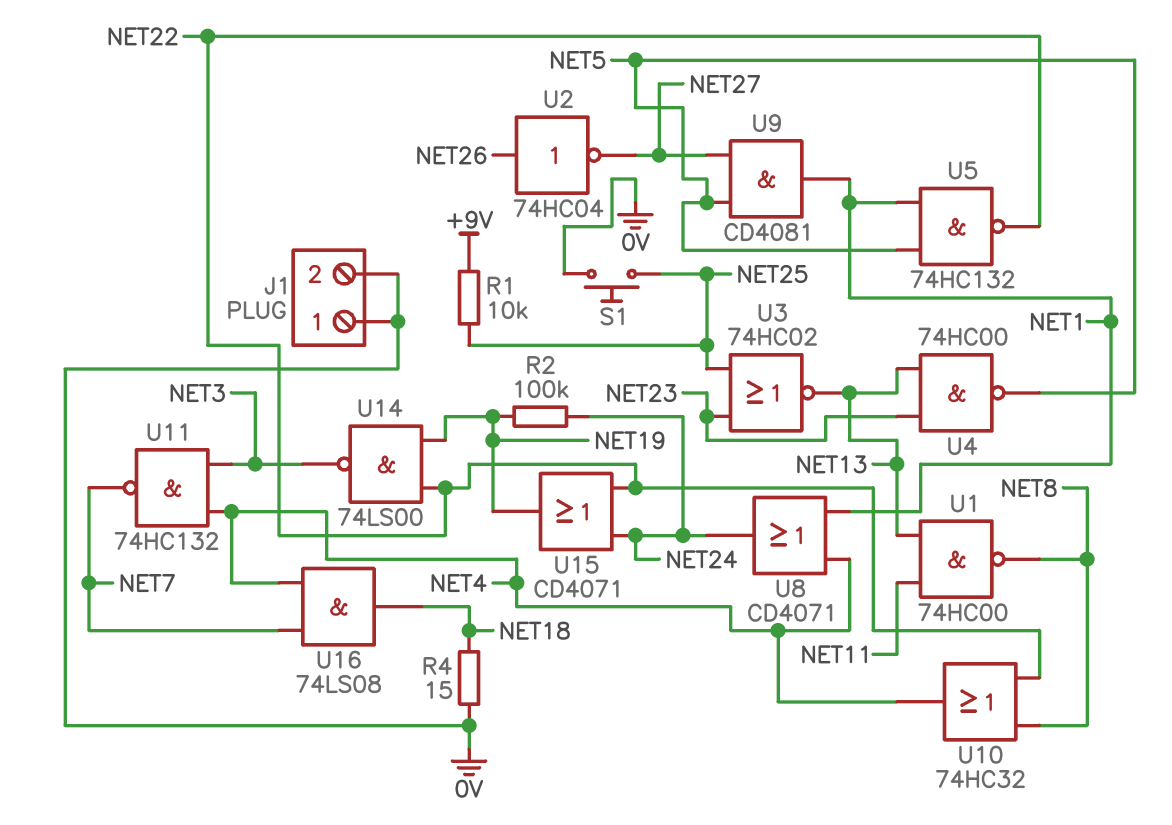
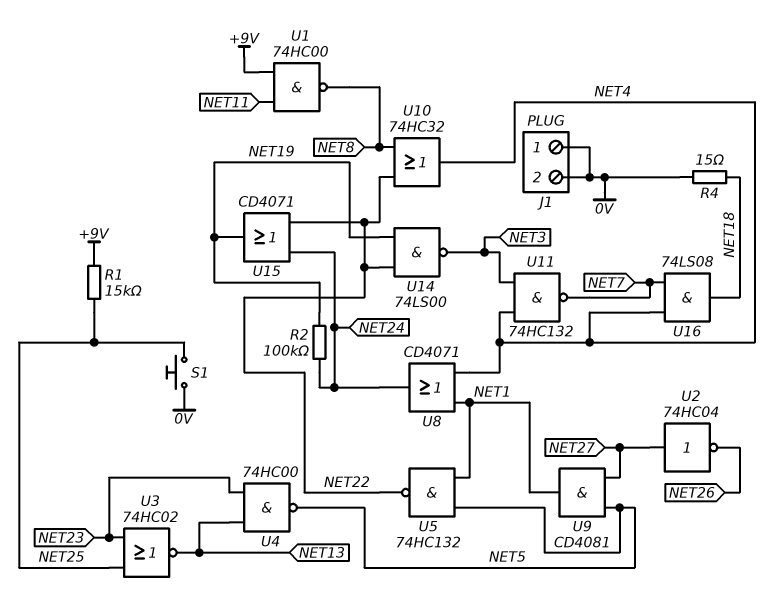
R1: 10k (+9V, NET25) -> 15k (+9V, NET25)
U1: NAND 74HC00 (in NET11, in NET13, out NET8) -> NAND 74HC00 (in +9V, in NET11, out NET8)
U2: NOT 74HC04 (in NET26, out NET27) -> NOT 74HC04 (in NET27, out NET26)

